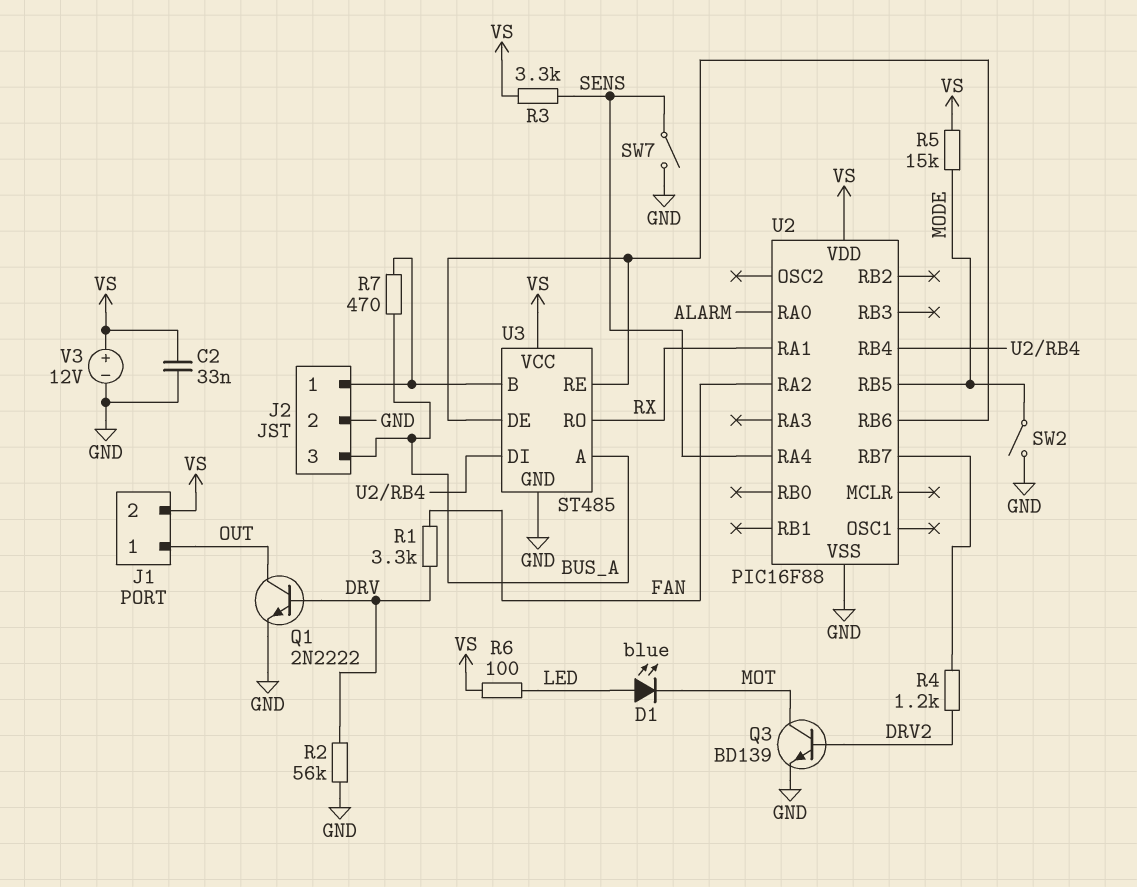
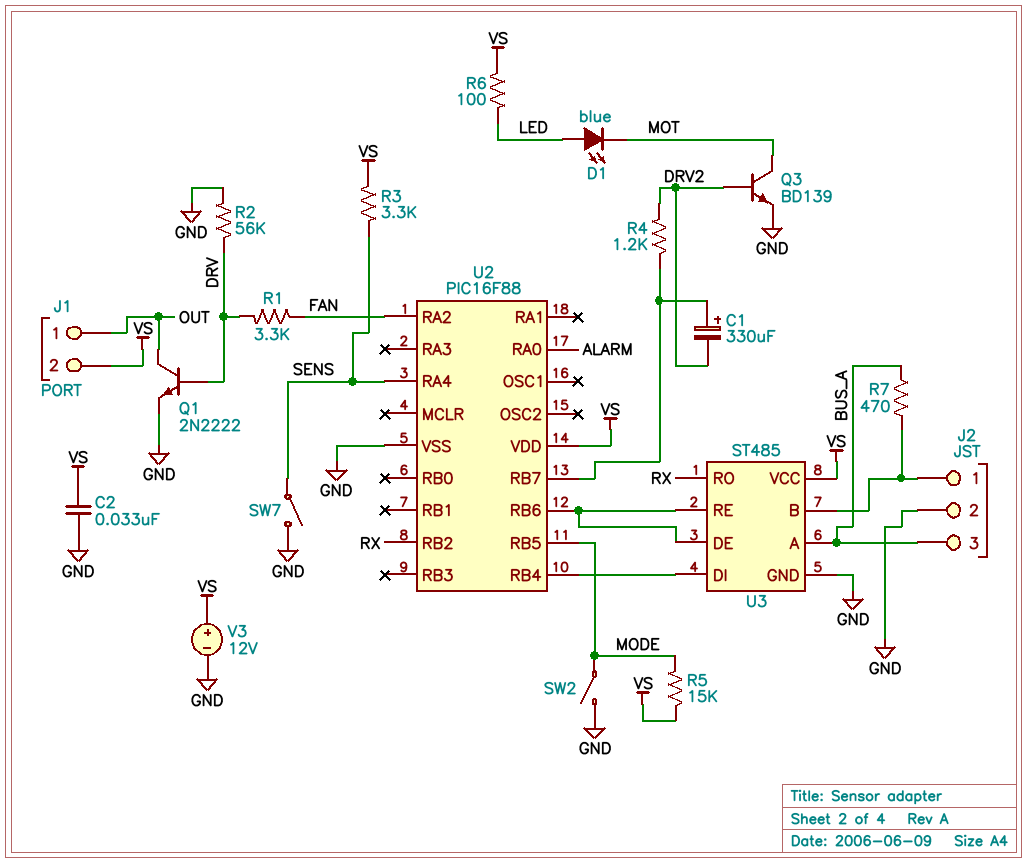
C1: none -> 330uF (plus U2/RB7, minus DRV2)
U2 pin RA1: RX -> none
U2 pin RB2: none -> RX

